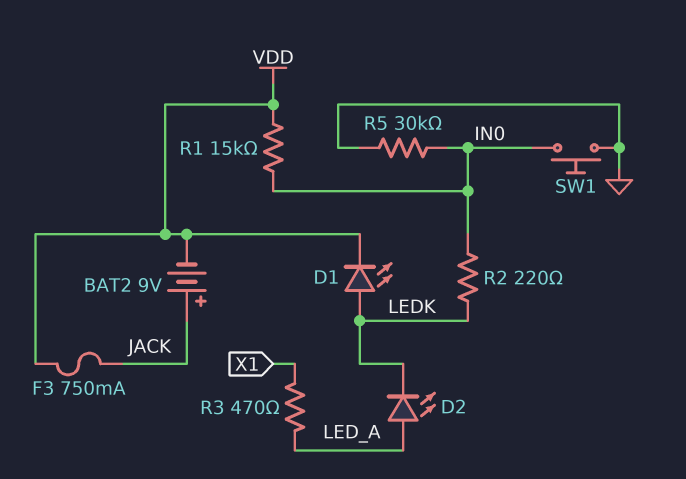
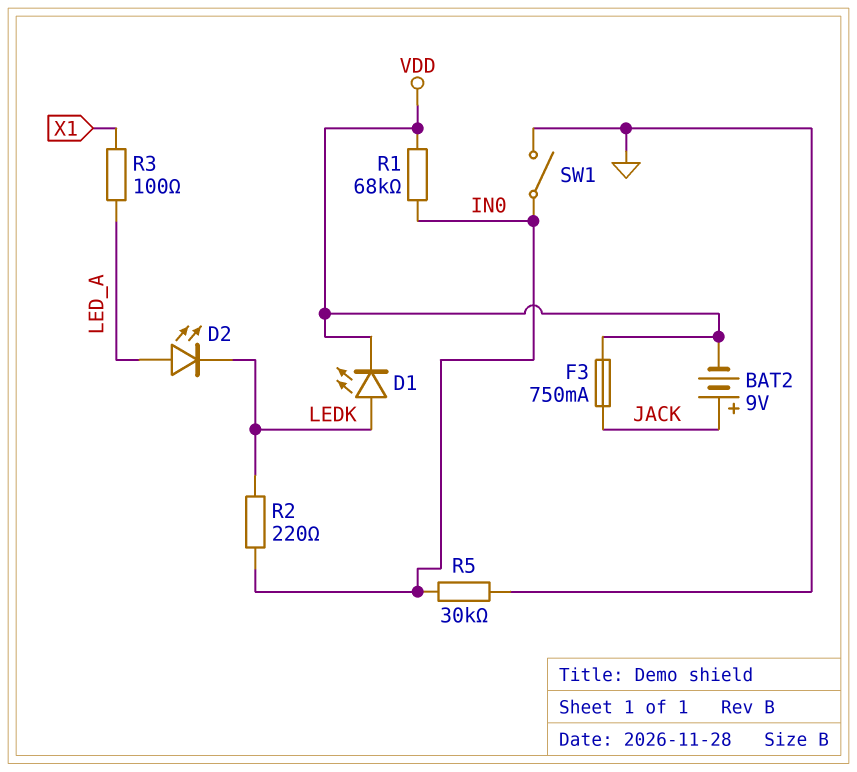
R1: 15k (IN0, VDD) -> 68k (IN0, VDD)
R3: 470 (LED_A, X1) -> 100 (LED_A, X1)
SW1: button (GND, IN0) -> switch (GND, IN0)

